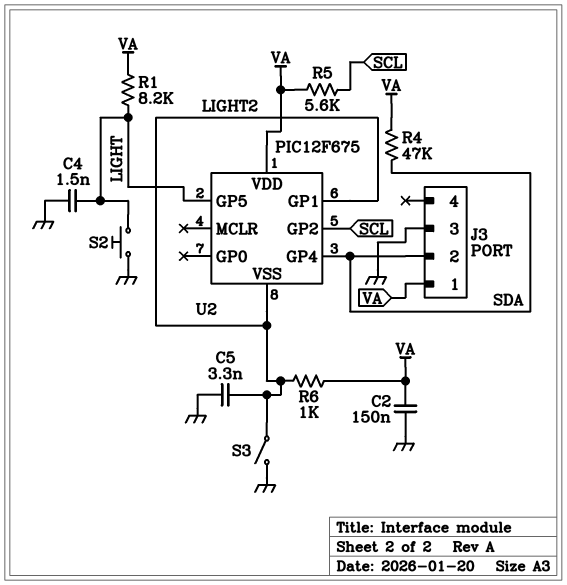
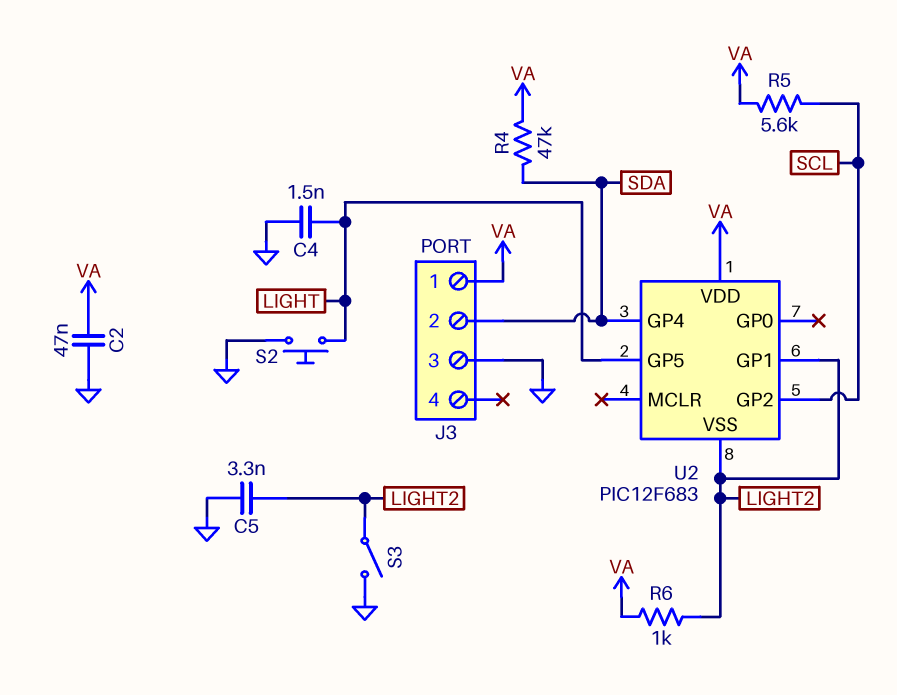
C2: 150nF (GND, VA) -> 47nF (GND, VA)
R1: 8.2k (LIGHT, VA) -> none
U2: PIC12F675 -> PIC12F683

